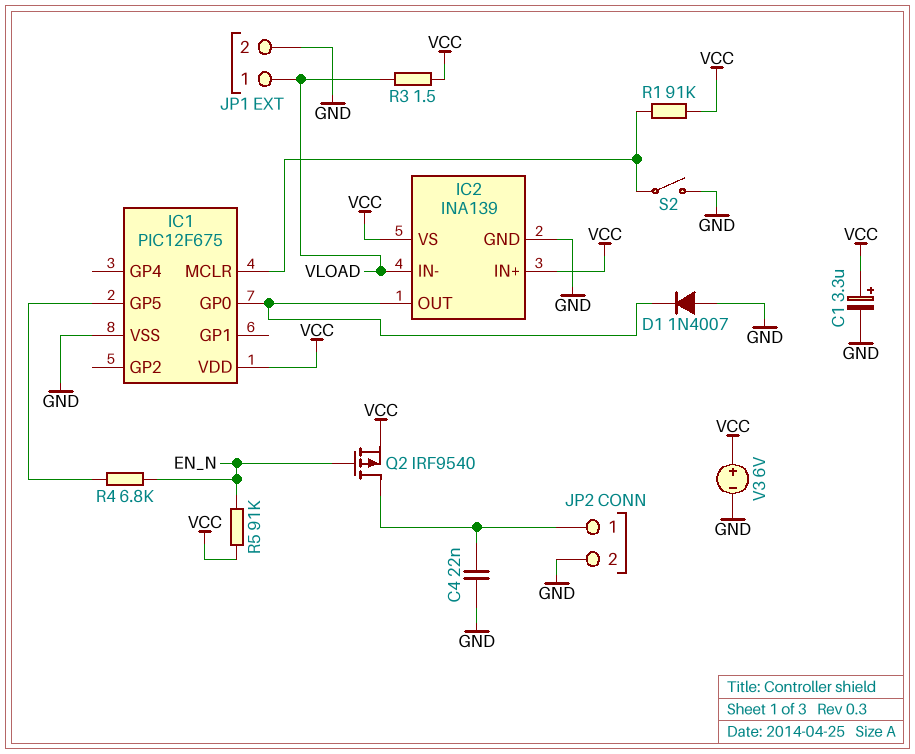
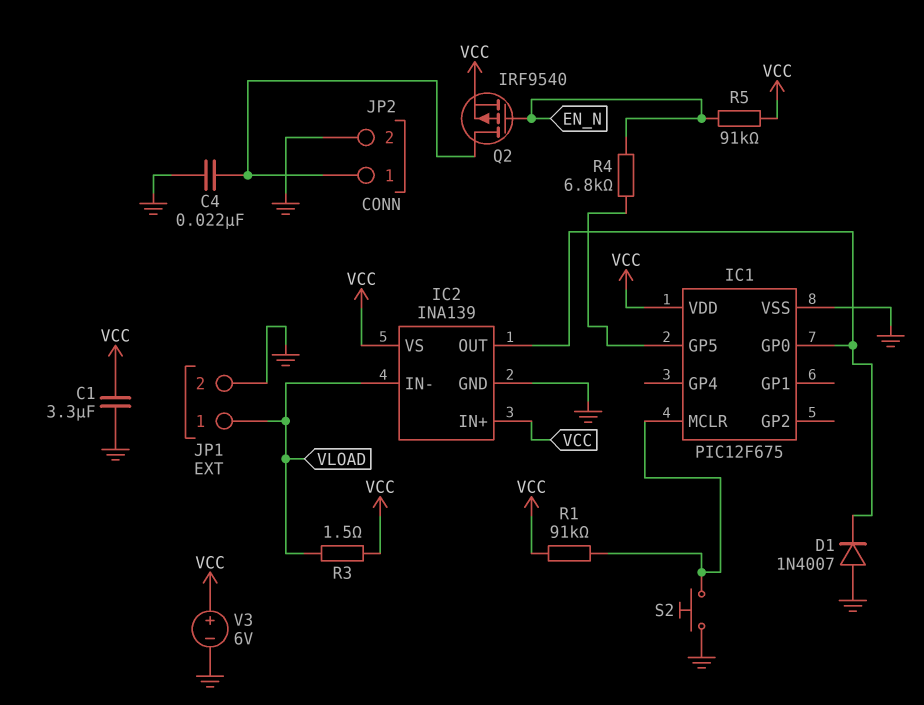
C1: 3.3uF (plus VCC, minus GND) -> 3.3uF (GND, VCC)
S2: switch (GND, IC1/MCLR) -> button (GND, IC1/MCLR)

